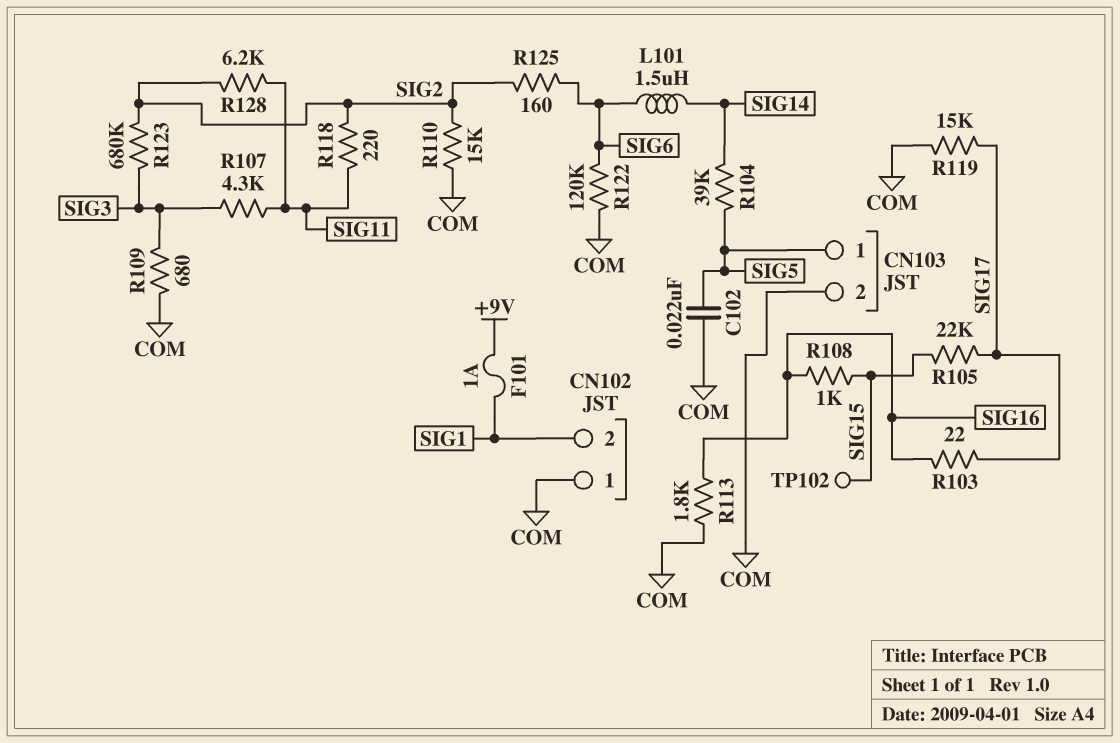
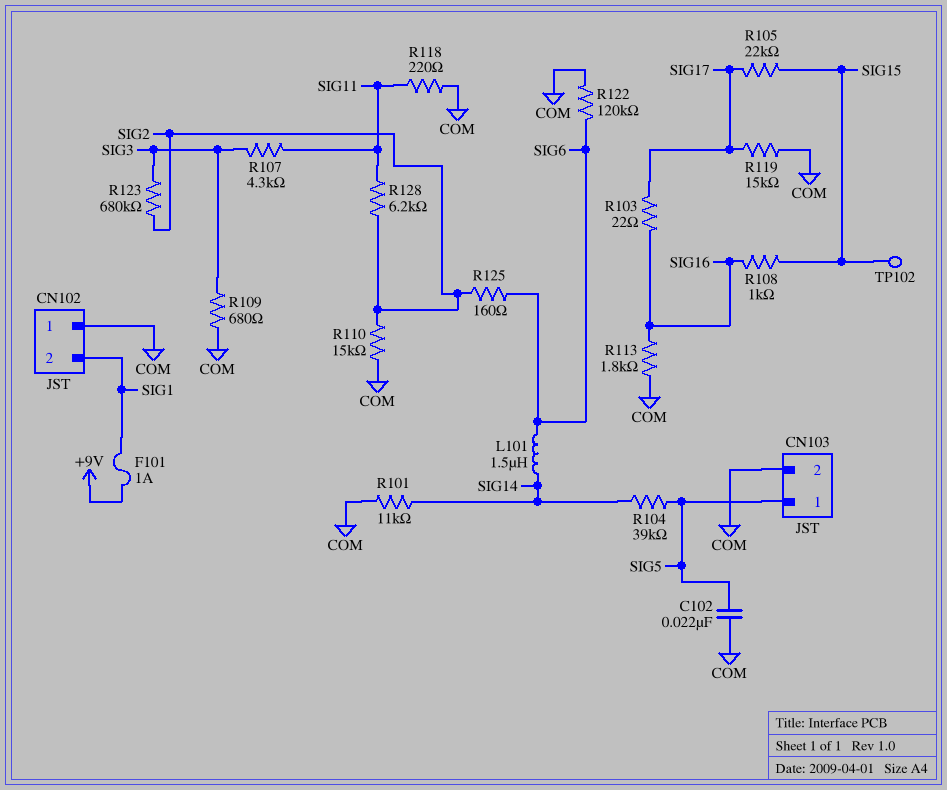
R101: none -> 11k (COM, SIG14)
R118: 220 (SIG2, SIG11) -> 220 (COM, SIG11)

